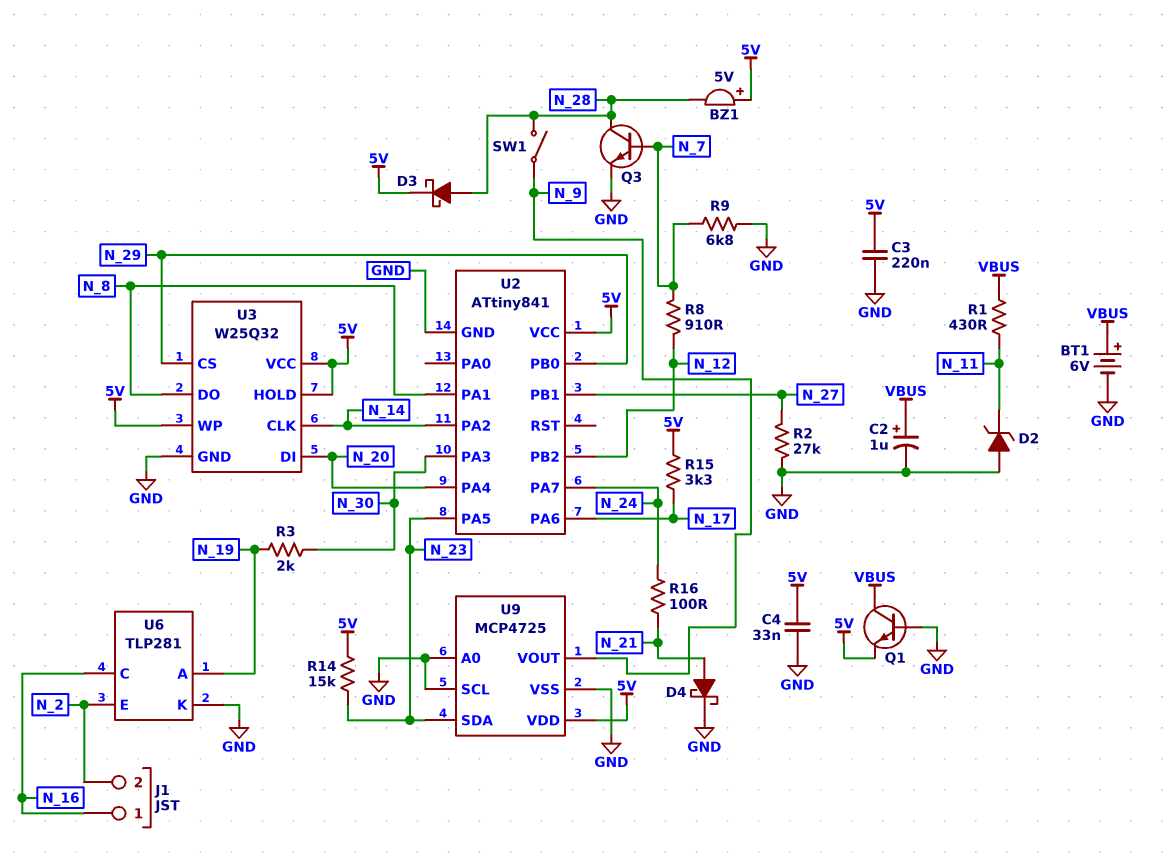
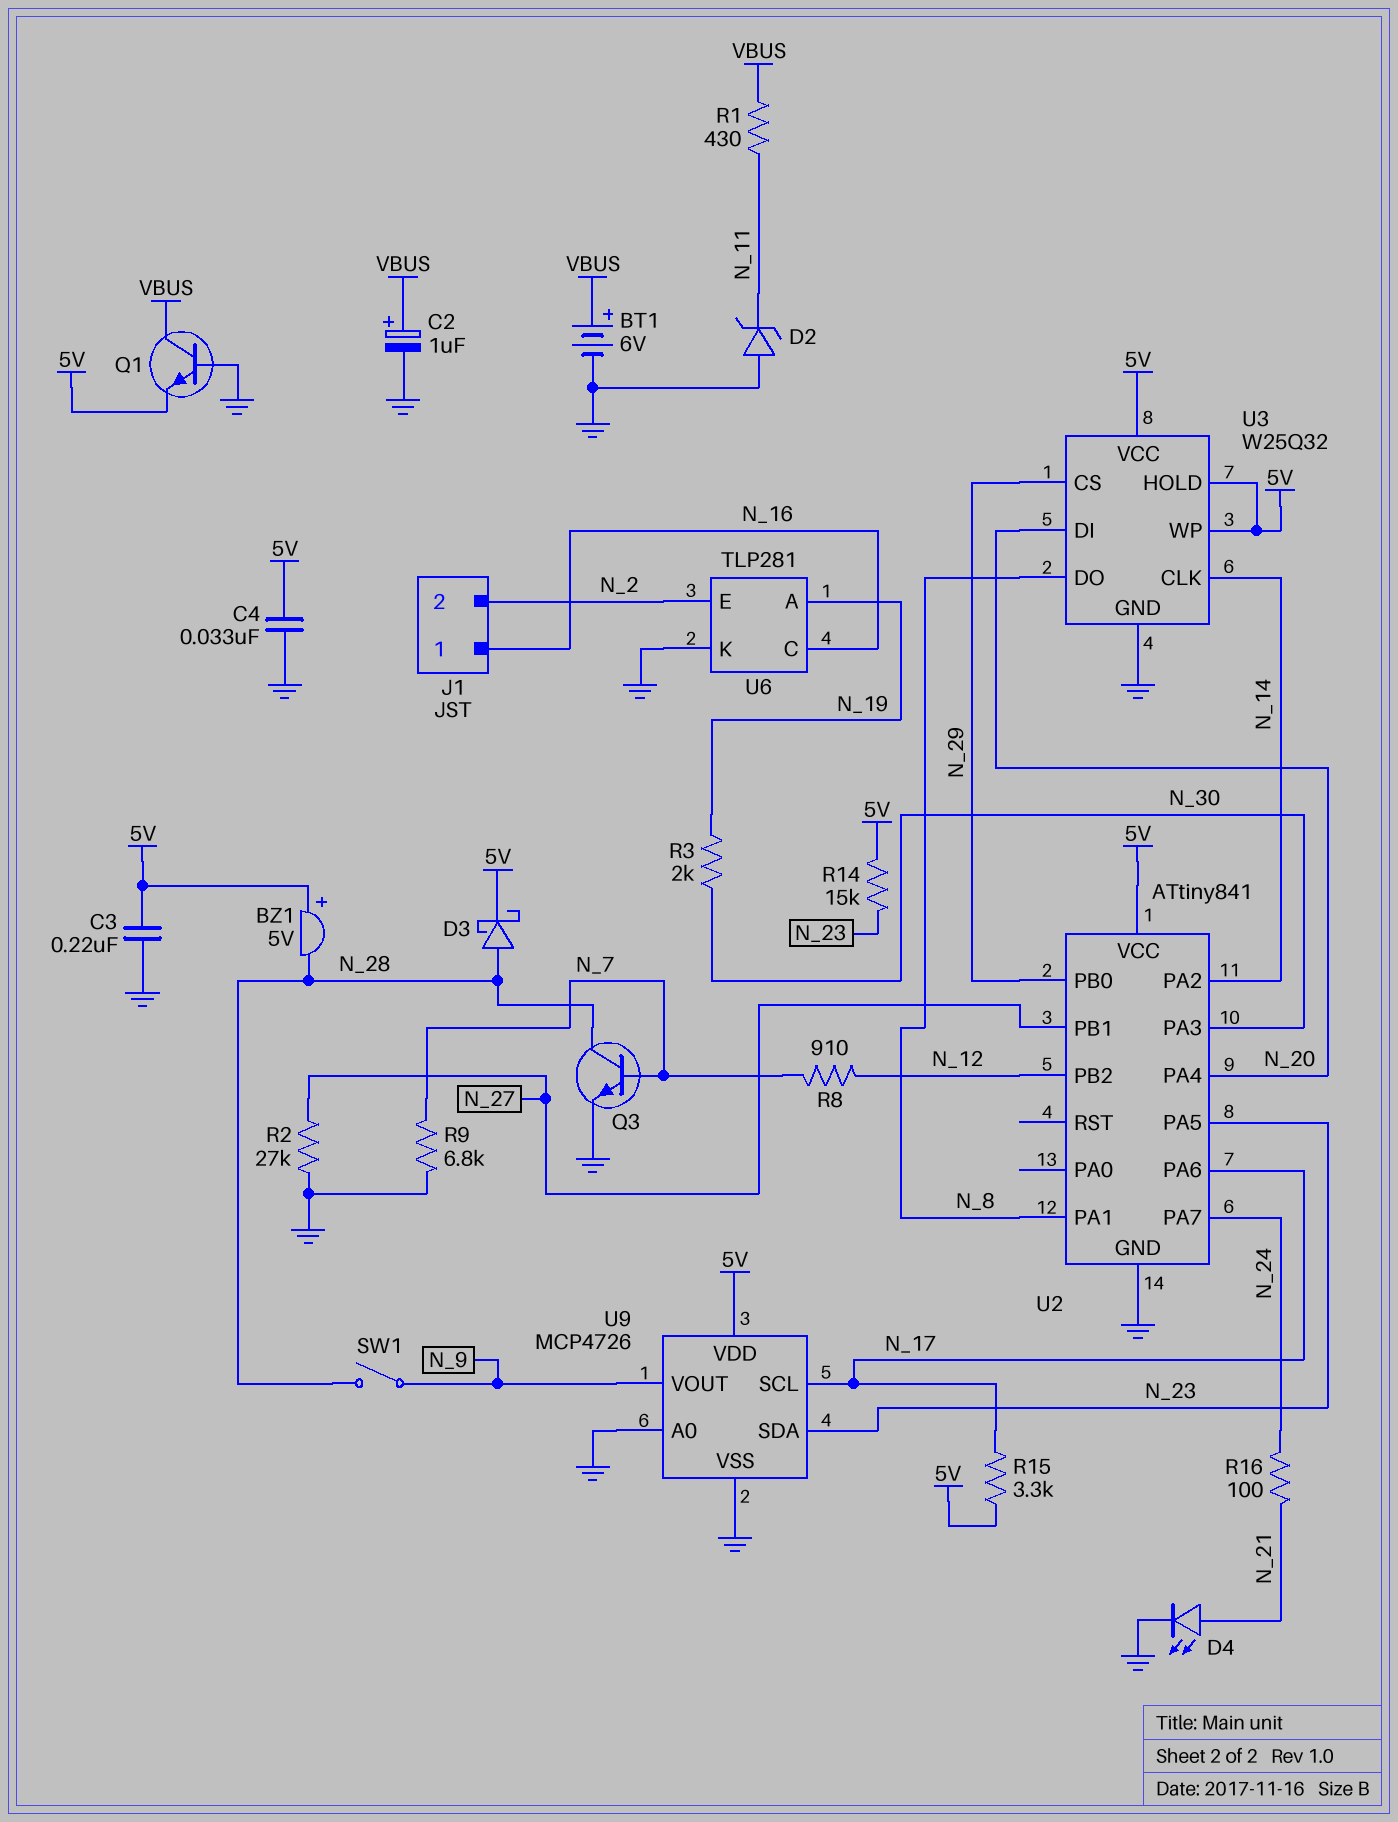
D4: schottky (A N_21, K GND) -> LED (A N_21, K GND)
U9: MCP4725 -> MCP4726
U9 pin SCL: GND -> N_17

